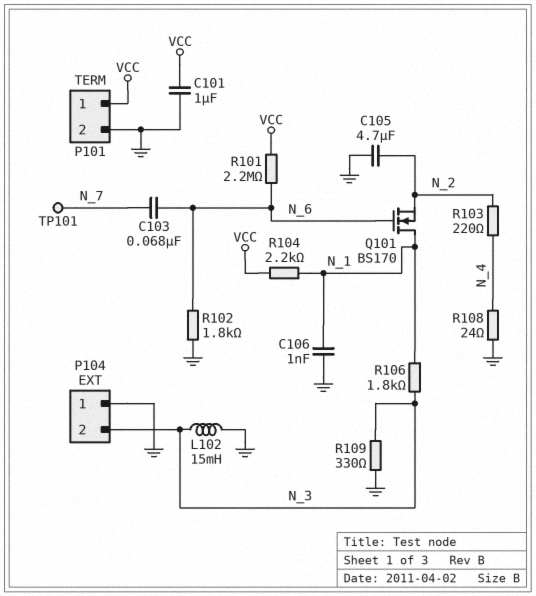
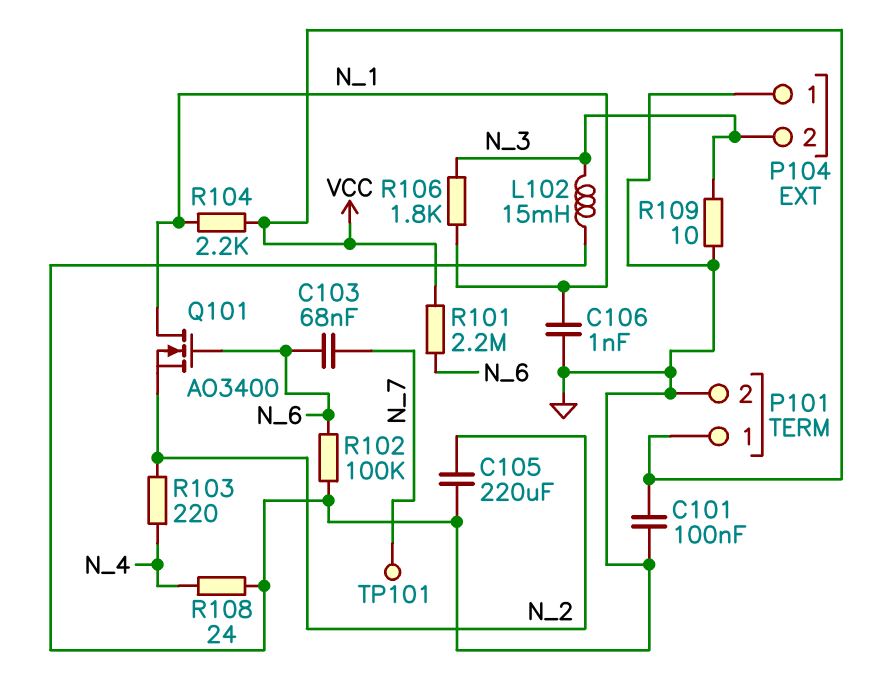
C101: 1uF (GND, VCC) -> 100nF (GND, VCC)
C105: 4.7uF (GND, N_2) -> 220uF (GND, N_2)
Q101: NMOS BS170 (G N_6, D N_1, S N_2) -> NMOS AO3400 (G N_6, D N_1, S N_2)
R102: 1.8k (GND, N_6) -> 100k (GND, N_6)
R109: 330 (GND, N_3) -> 10 (GND, N_3)

